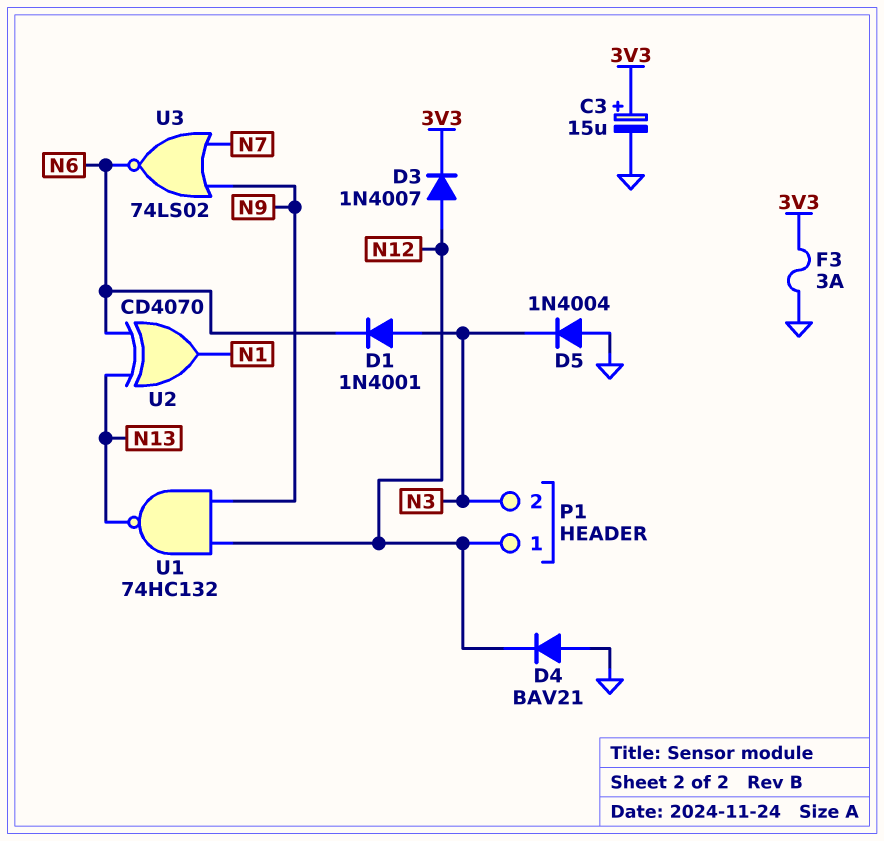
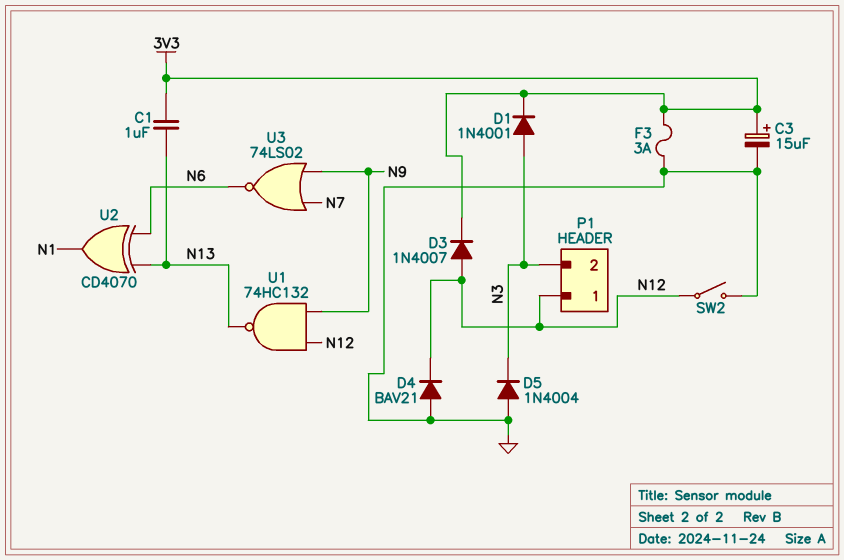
C1: none -> 1uF (3V3, N13)
D1: diode 1N4001 (A N3, K N6) -> diode 1N4001 (A N3, K 3V3)
SW2: none -> switch (GND, N12)

